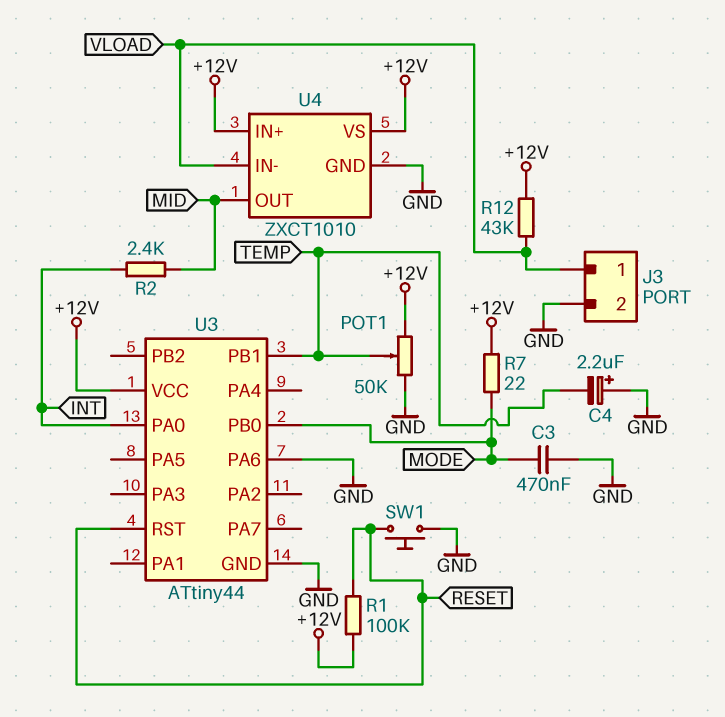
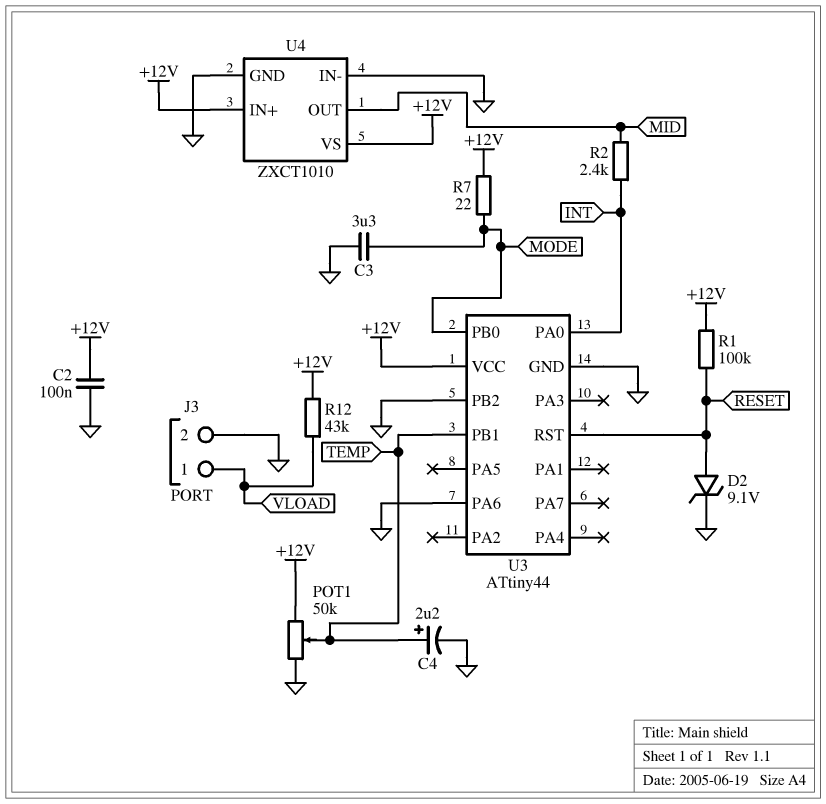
C2: none -> 100nF (+12V, GND)
C3: 470nF (GND, MODE) -> 3.3uF (GND, MODE)
C4: 2.2uF (plus GND, minus TEMP) -> 2.2uF (plus TEMP, minus GND)
D2: none -> zener 9.1V (A RESET, K GND)
SW1: button (GND, RESET) -> none
U3 pin PB2: none -> GND
U4 pin IN-: VLOAD -> GND

